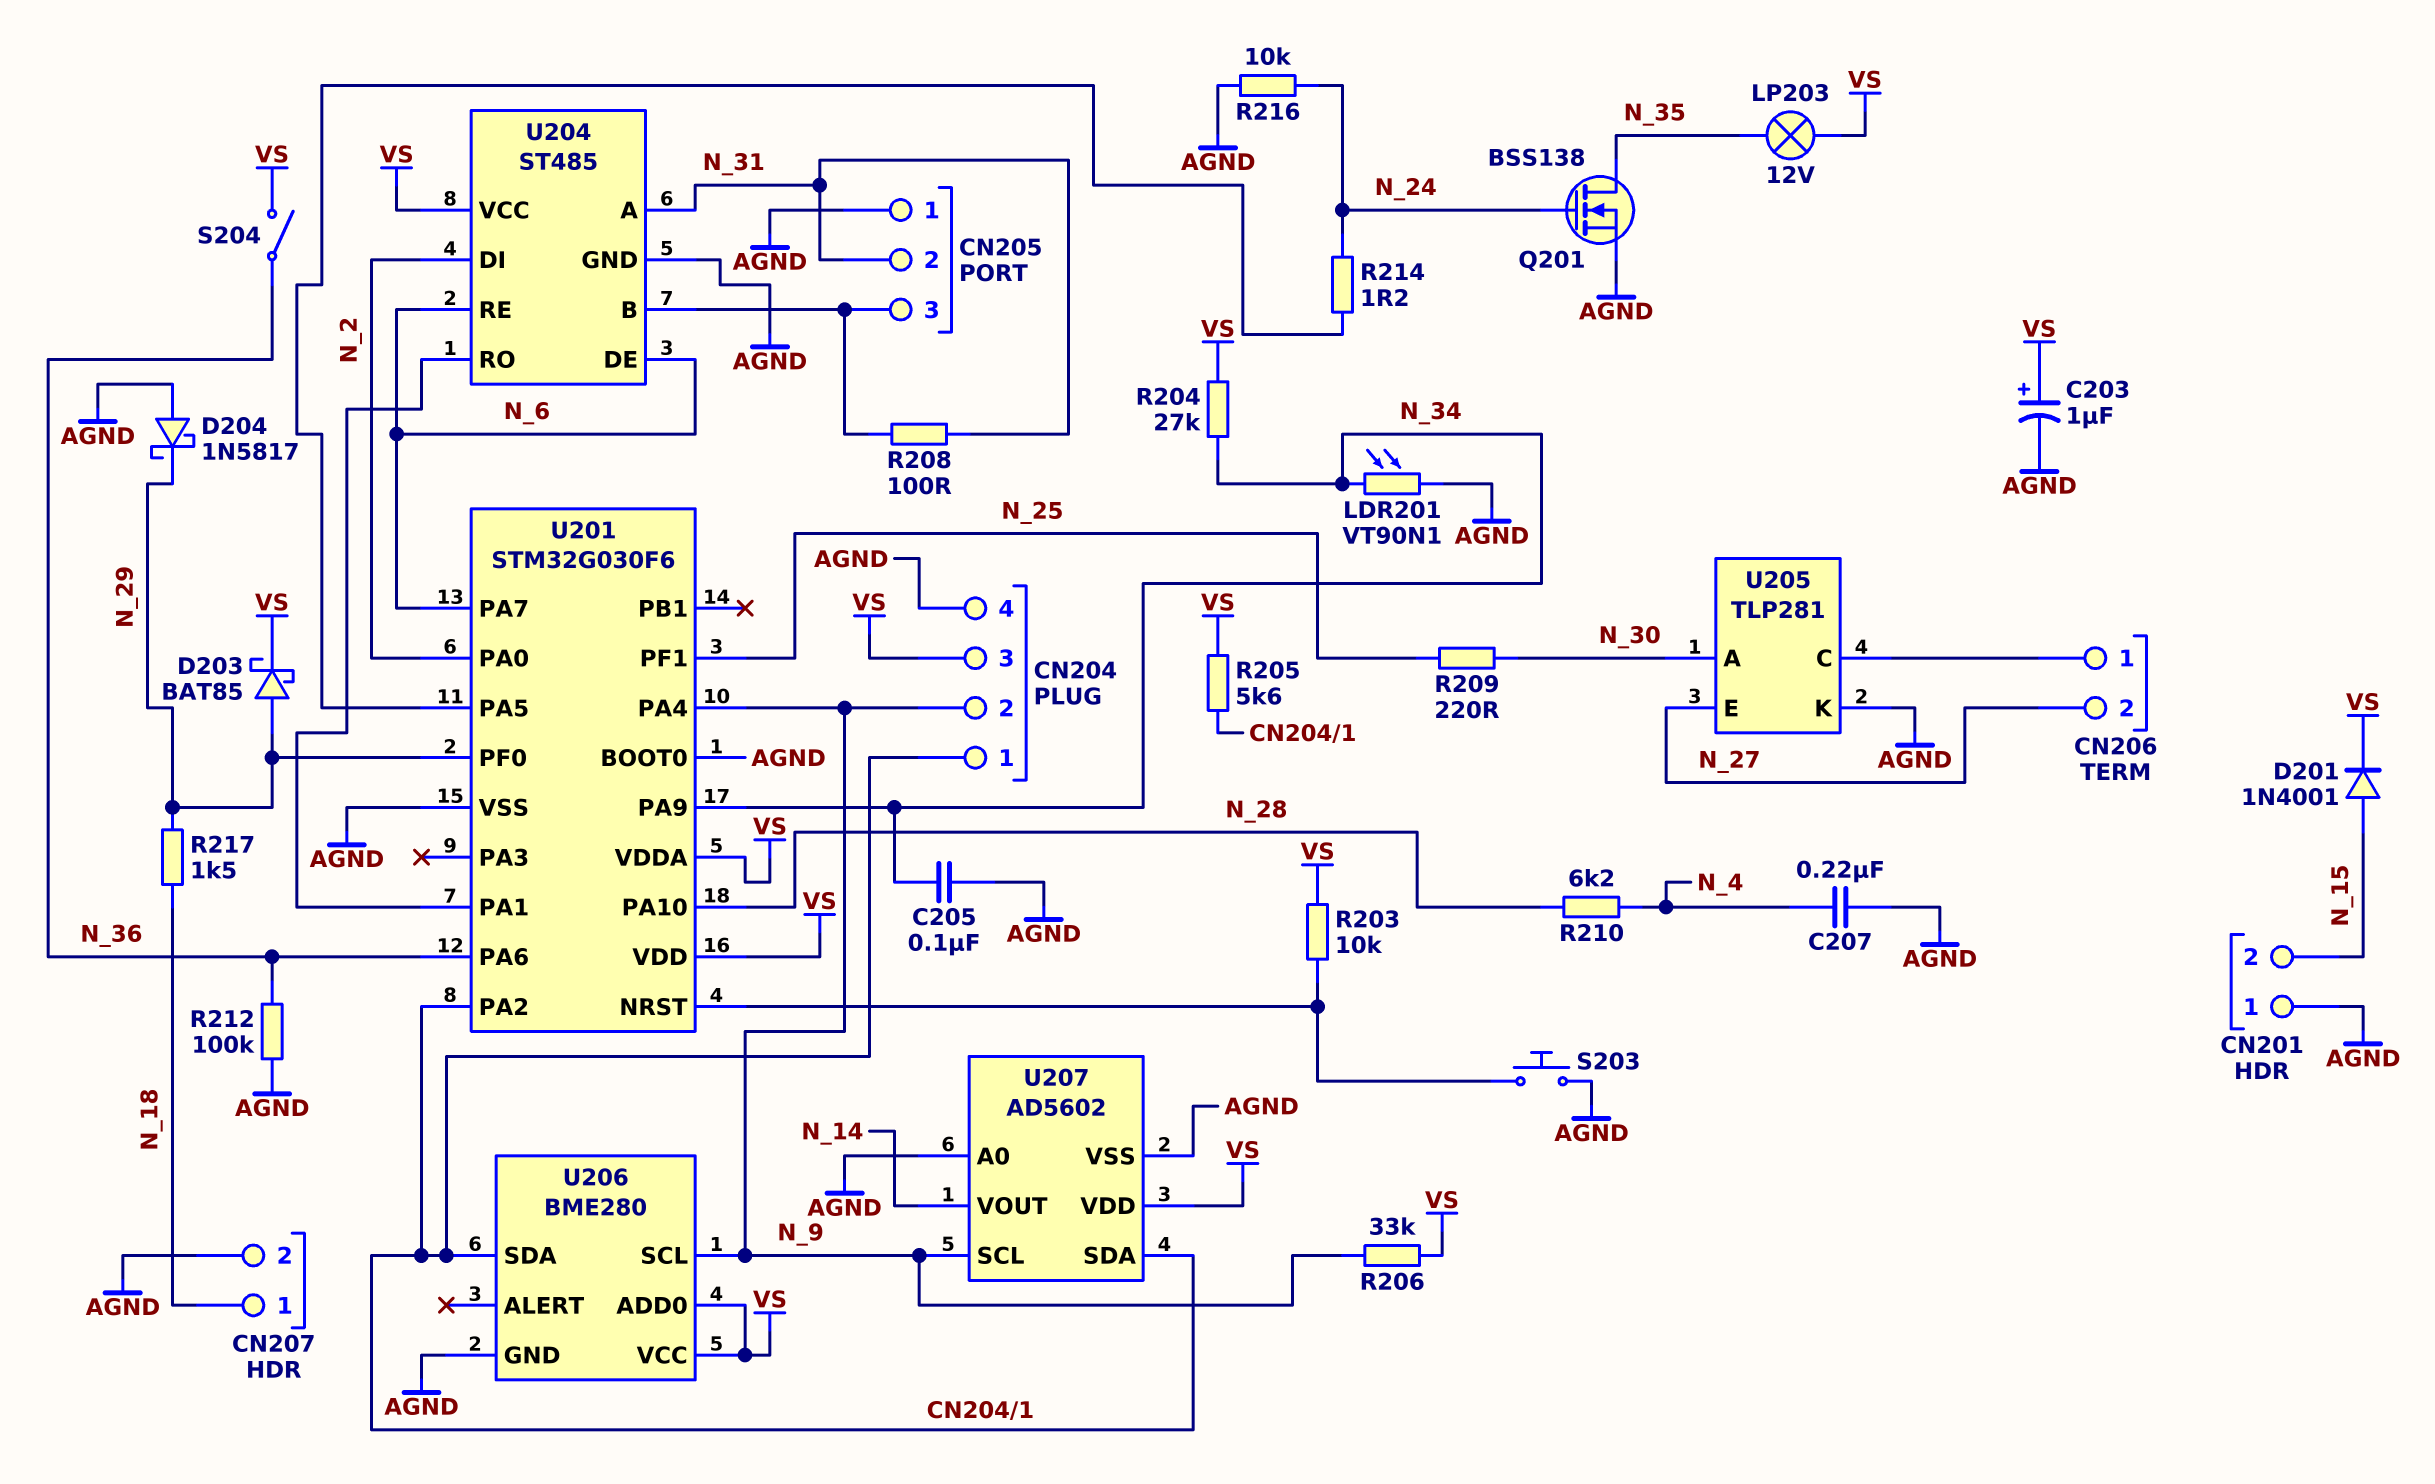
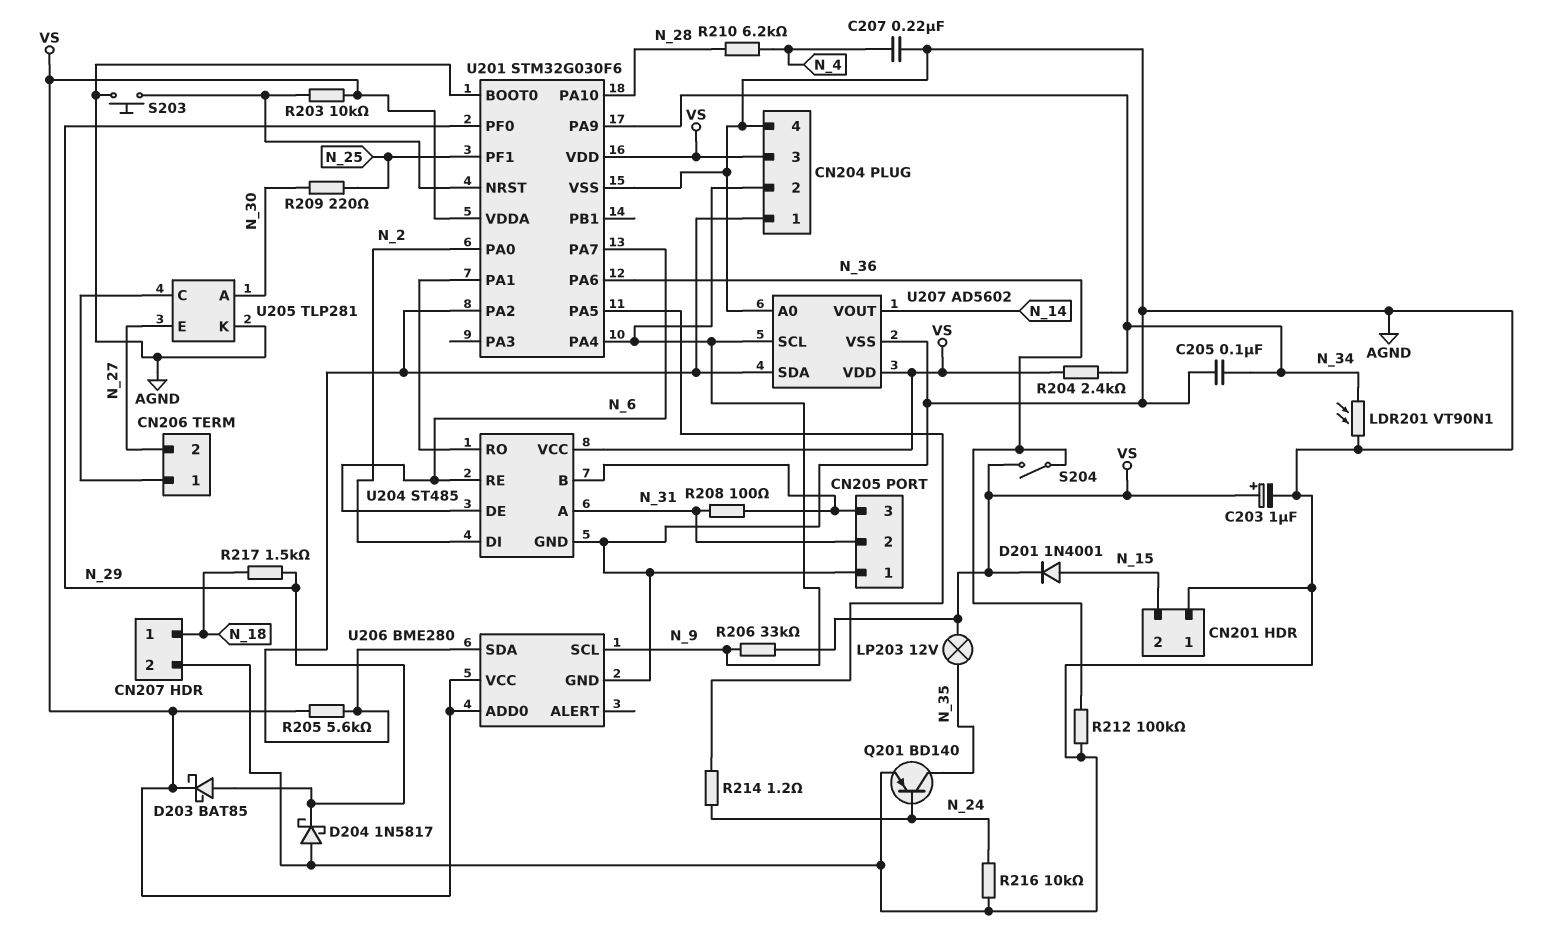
Q201: NMOS BSS138 (G N_24, D N_35, S AGND) -> PNP BD140 (B N_24, C N_35, E AGND)
R204: 27k (N_34, VS) -> 2.4k (N_34, VS)

